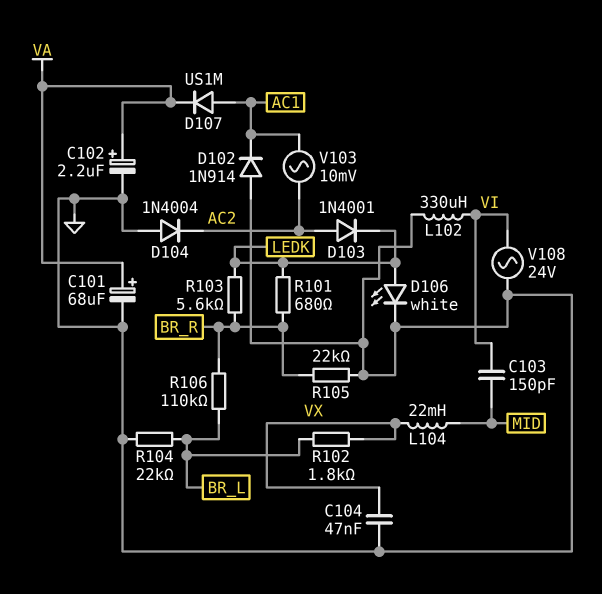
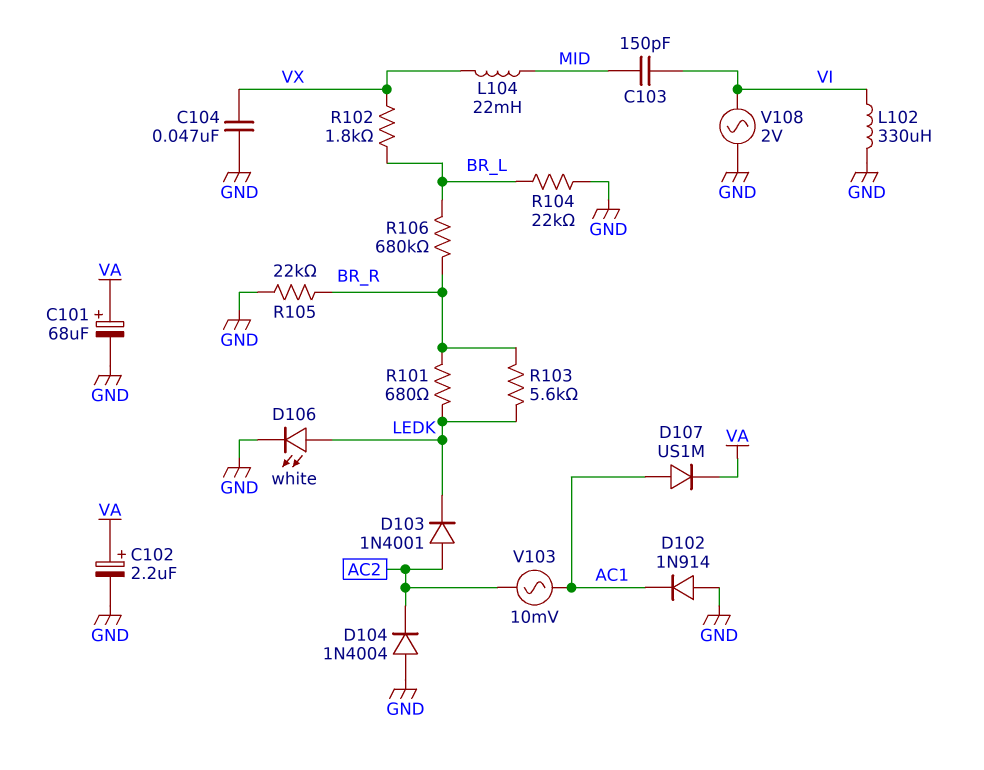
R106: 110k (BR_L, BR_R) -> 680k (BR_L, BR_R)
V108: AC 24V (GND, VI) -> AC 2V (GND, VI)

